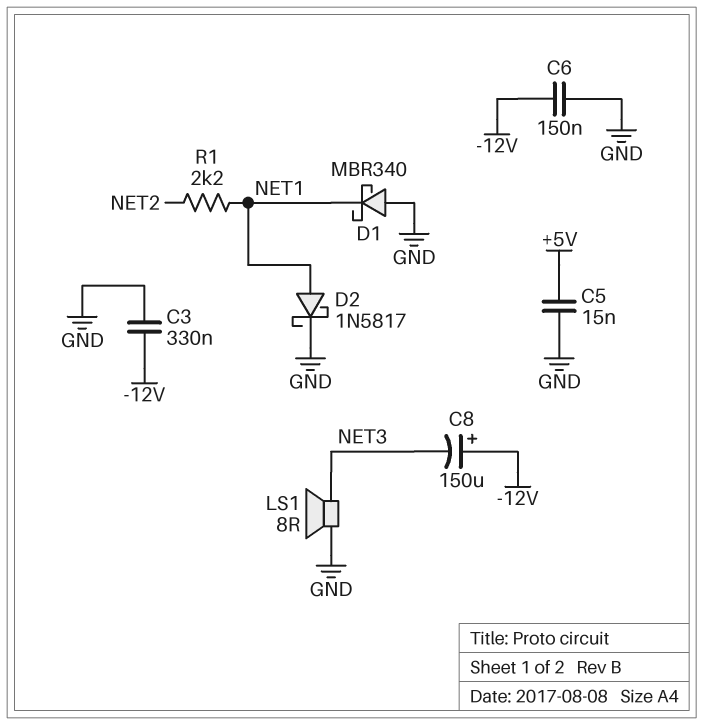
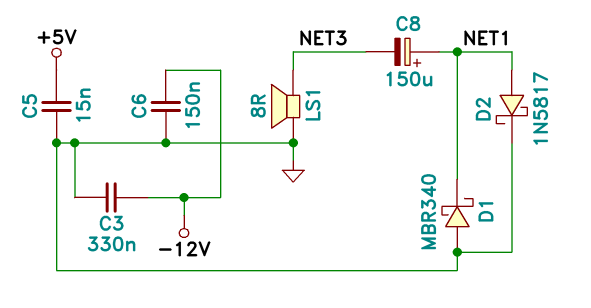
C8: 150uF (plus -12V, minus NET3) -> 150uF (plus NET1, minus NET3)
R1: 2.2k (NET1, NET2) -> none

